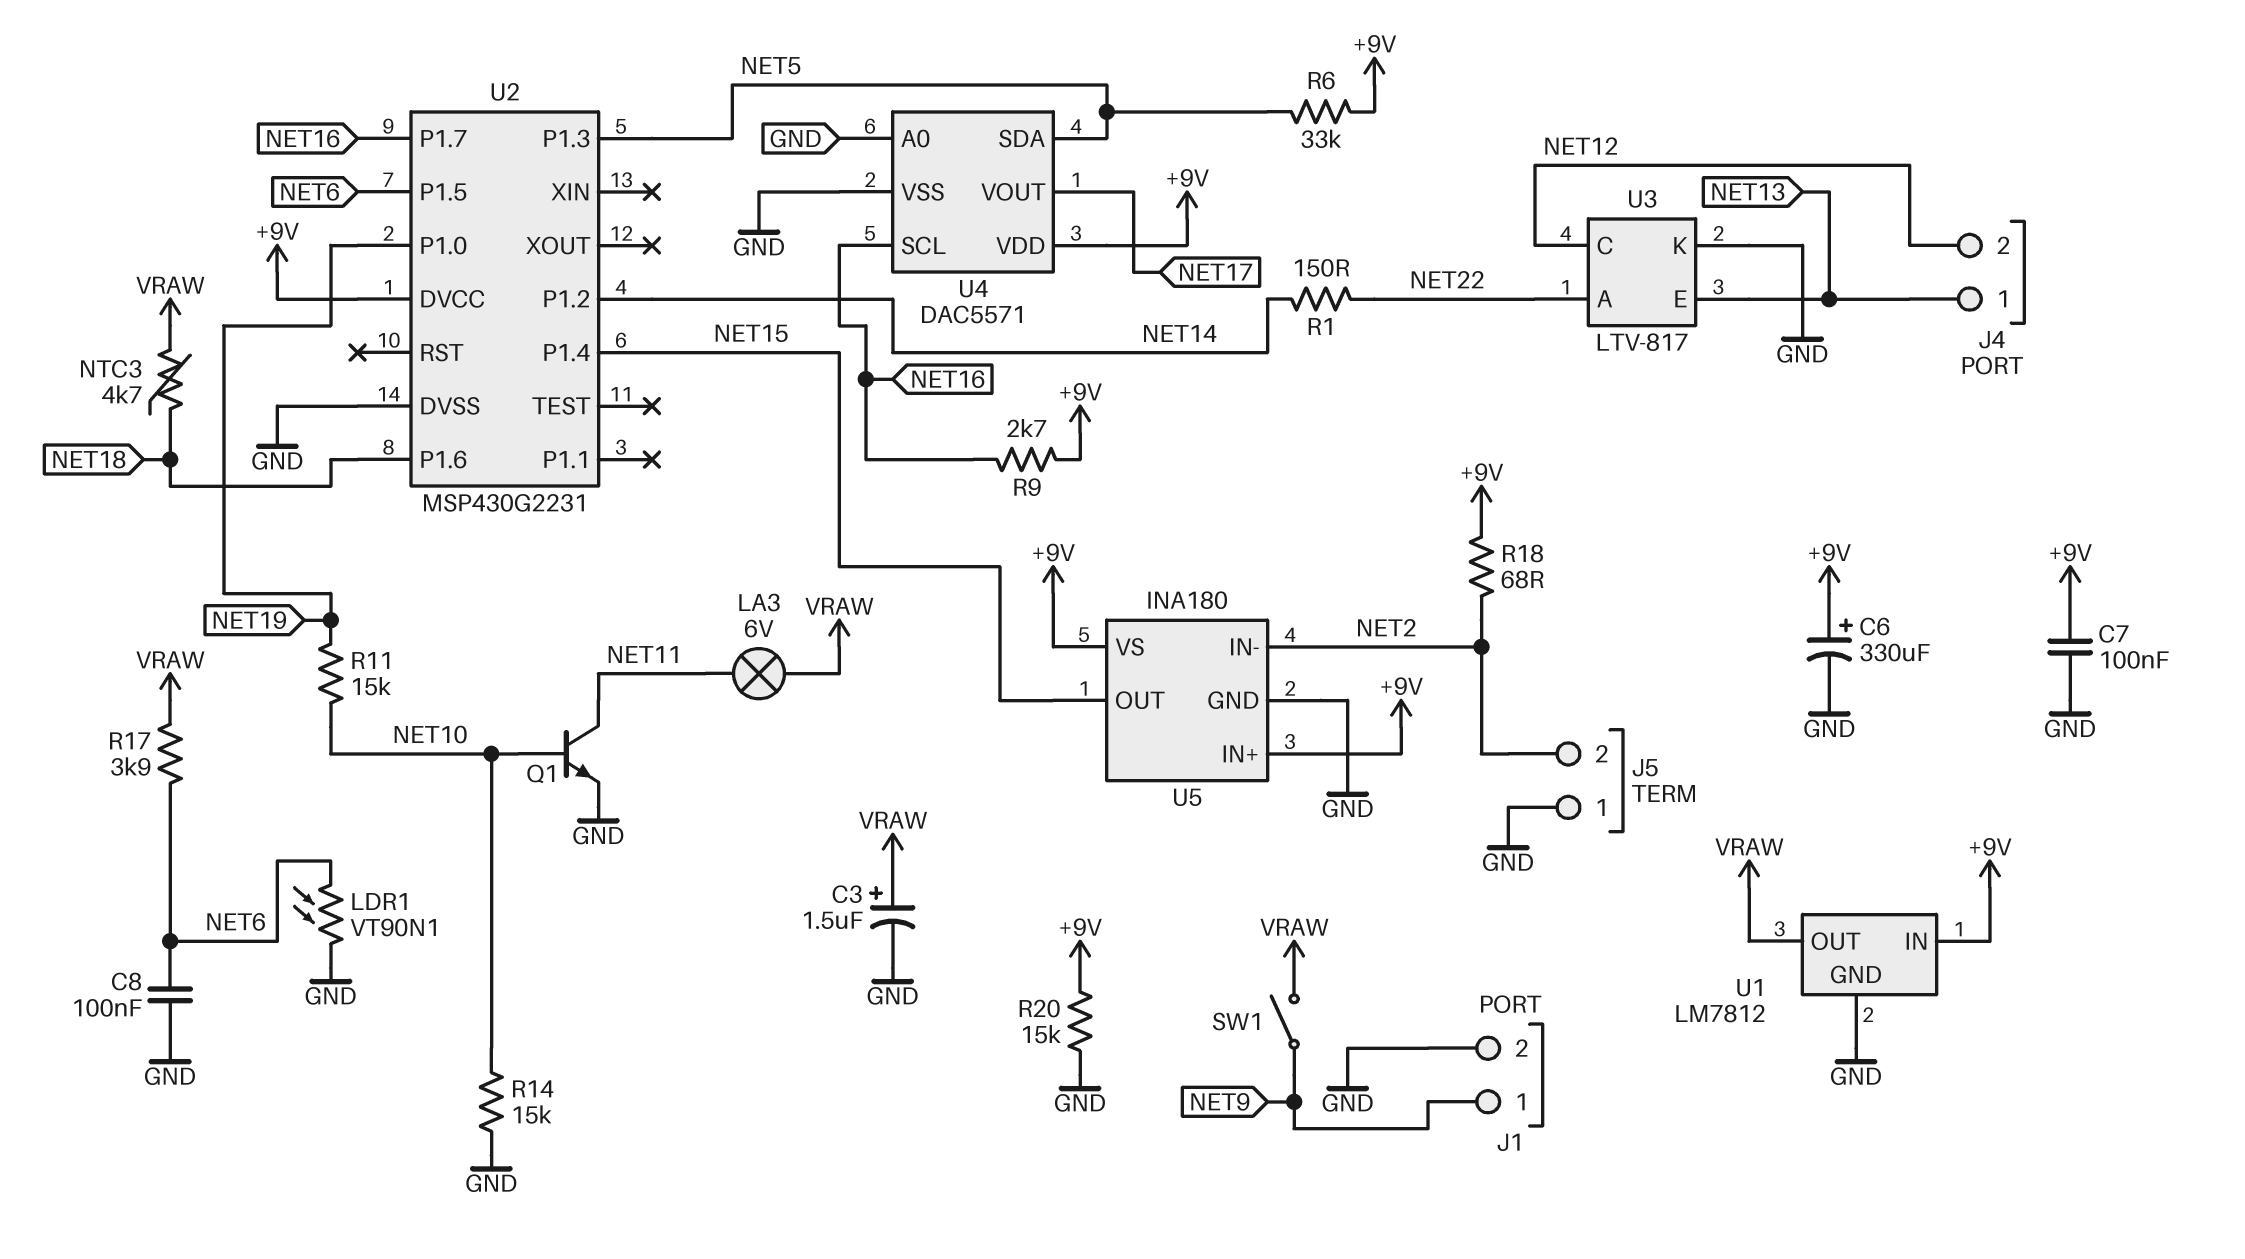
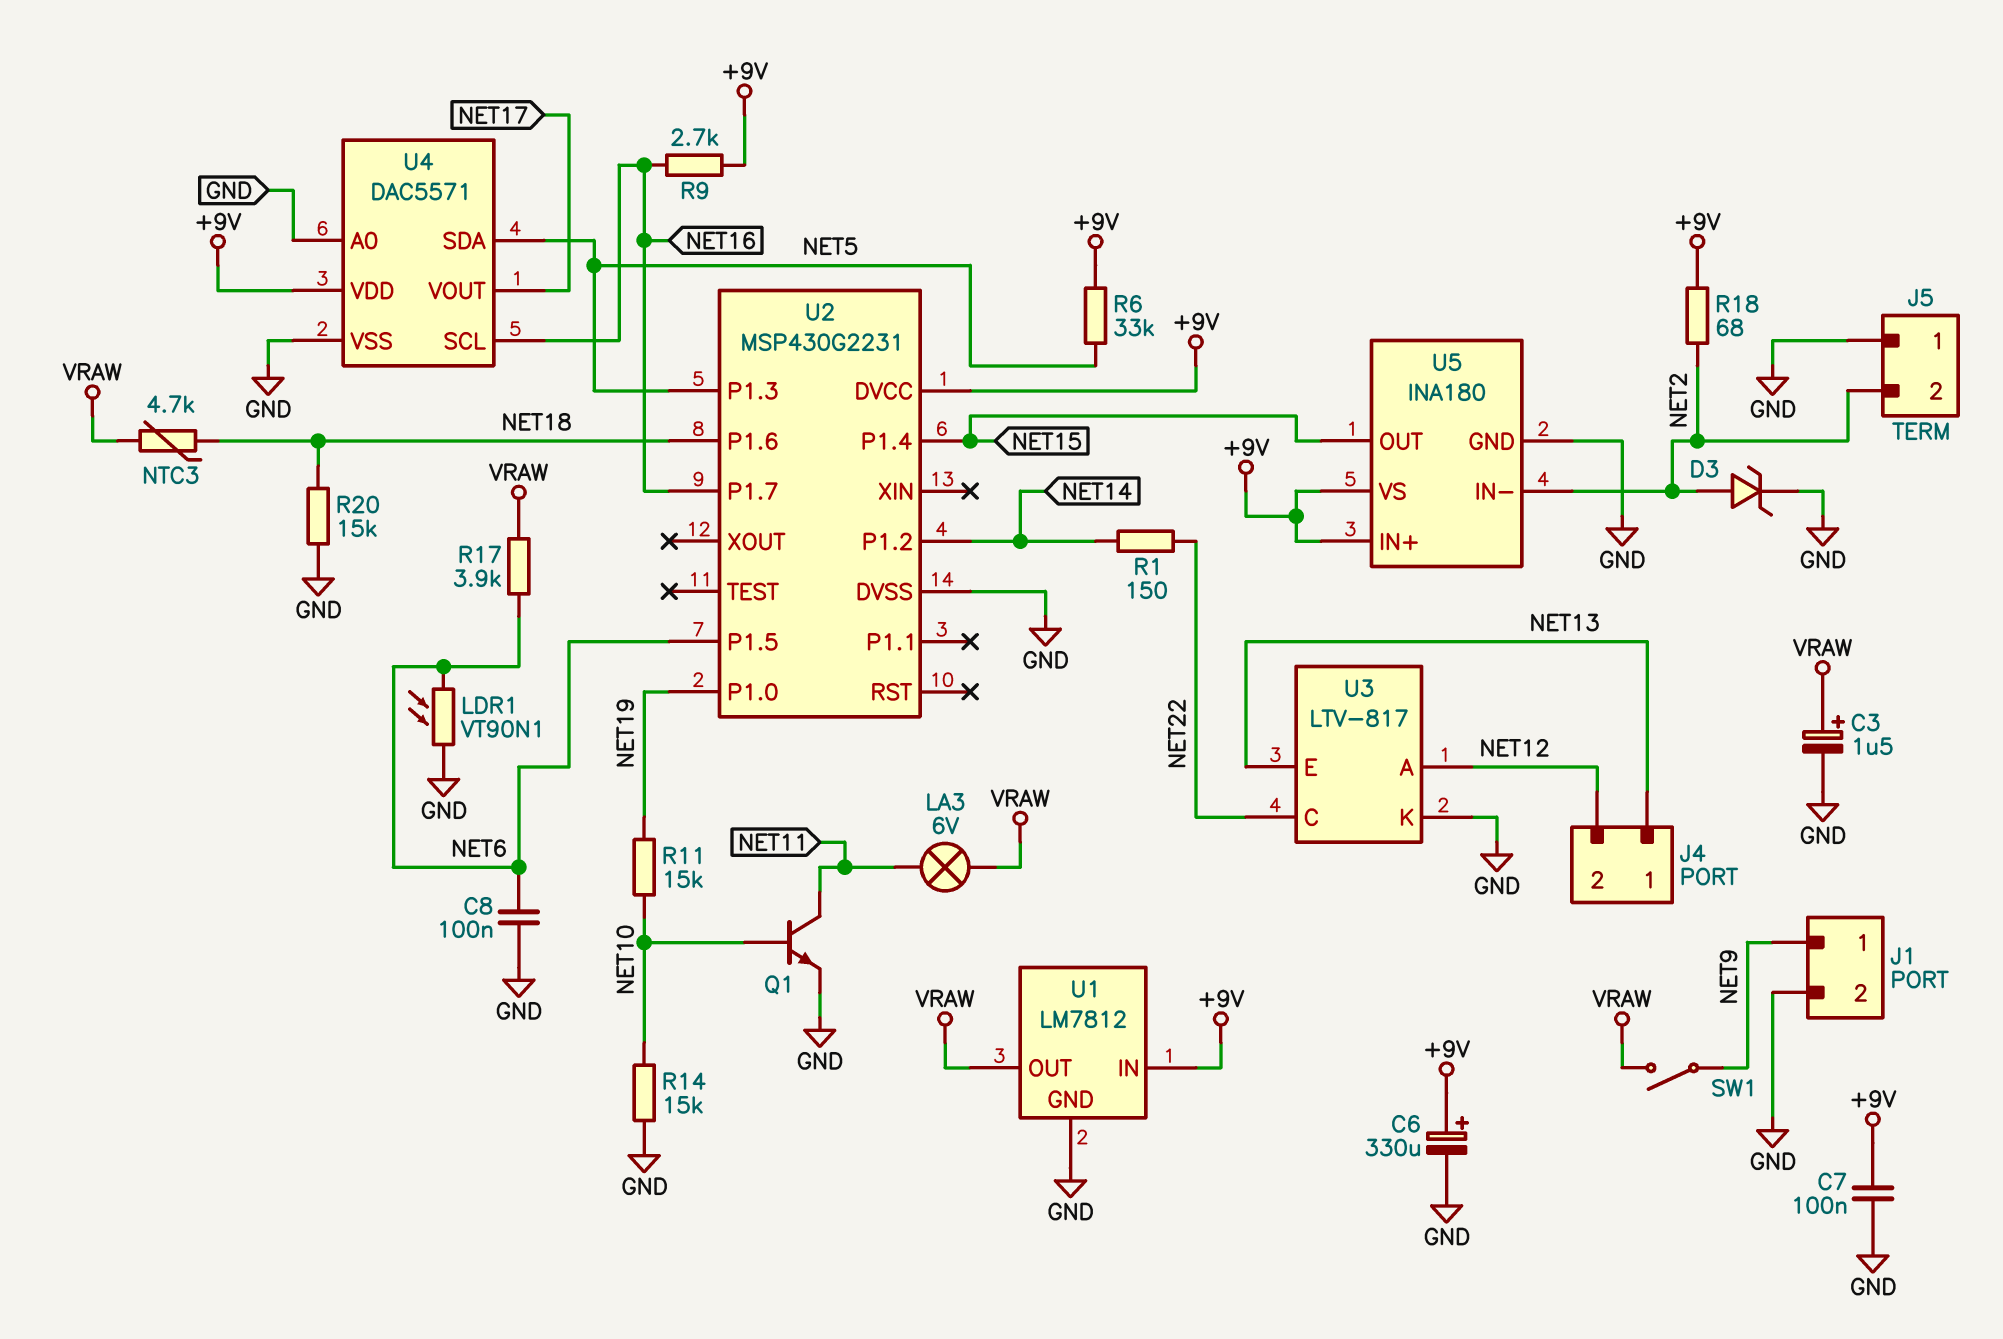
D3: none -> zener (A NET2, K GND)
R20: 15k (+9V, GND) -> 15k (GND, NET18)
U3 pin A: NET22 -> NET12
U3 pin C: NET12 -> NET22

